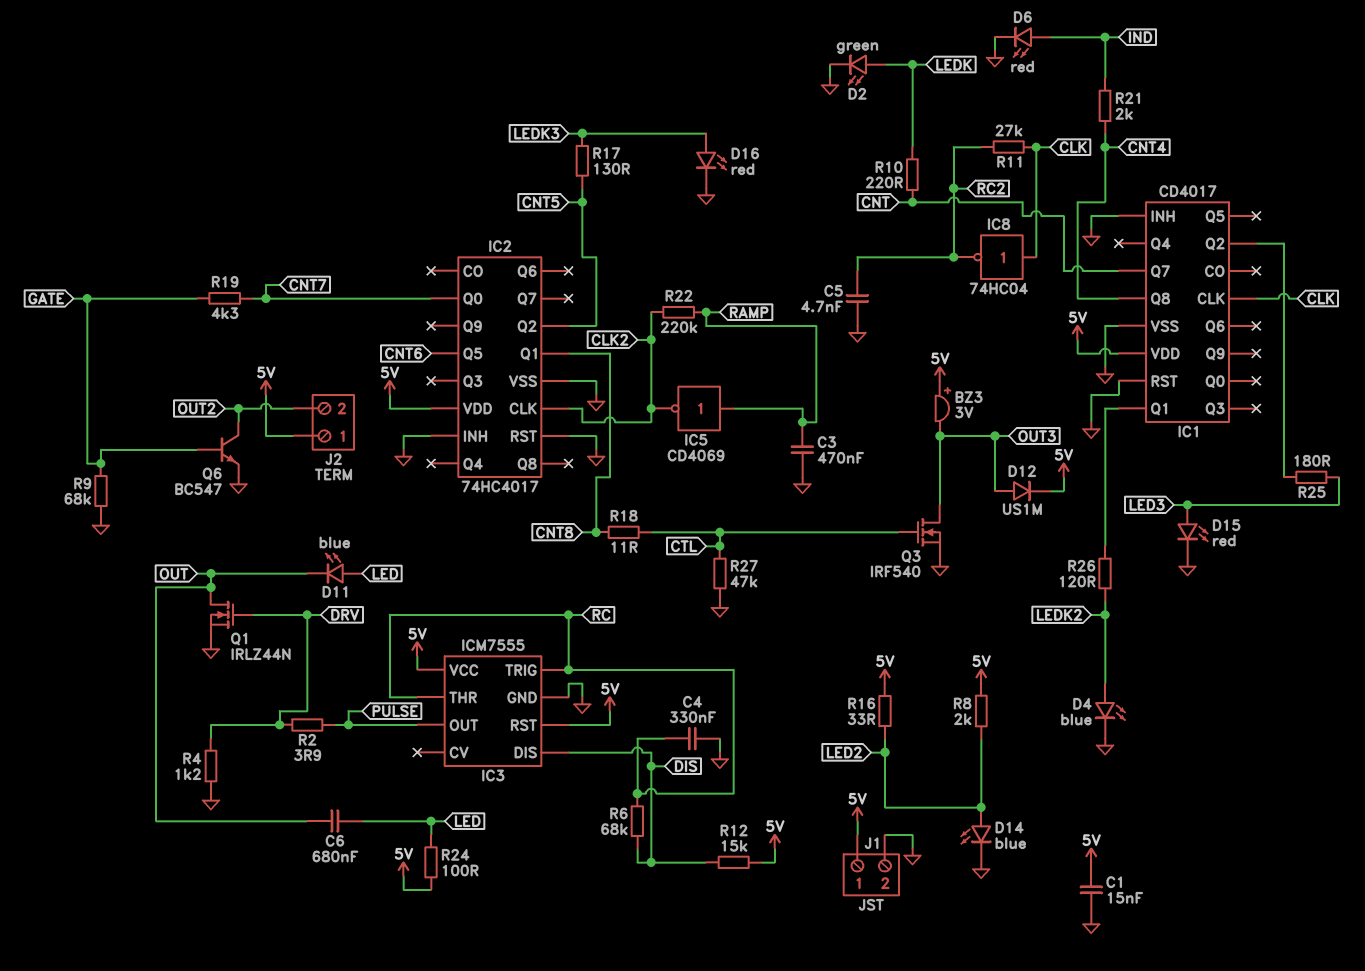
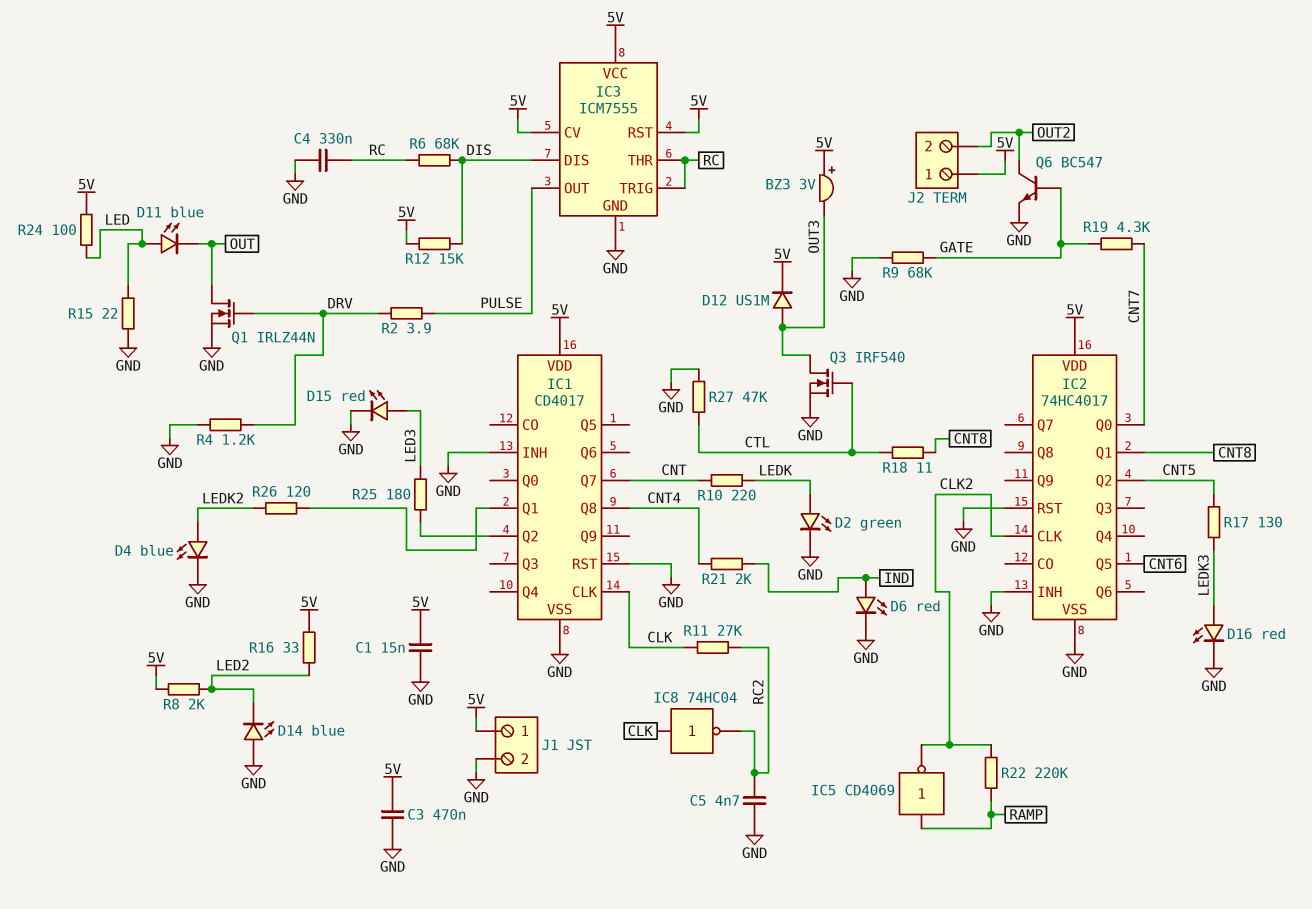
C3: 470nF (GND, RAMP) -> 470nF (5V, GND)
C6: 680nF (LED, OUT) -> none
D14: LED blue (A LED2, K GND) -> LED blue (A GND, K LED2)
IC3 pin CV: none -> 5V
R15: none -> 22 (GND, LED)

